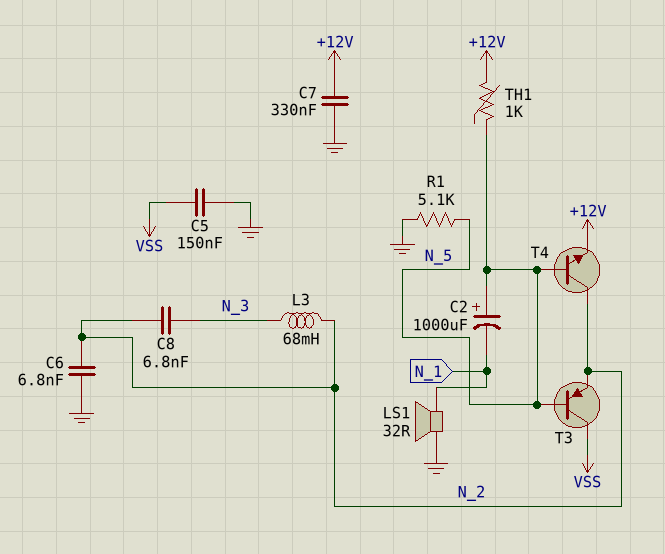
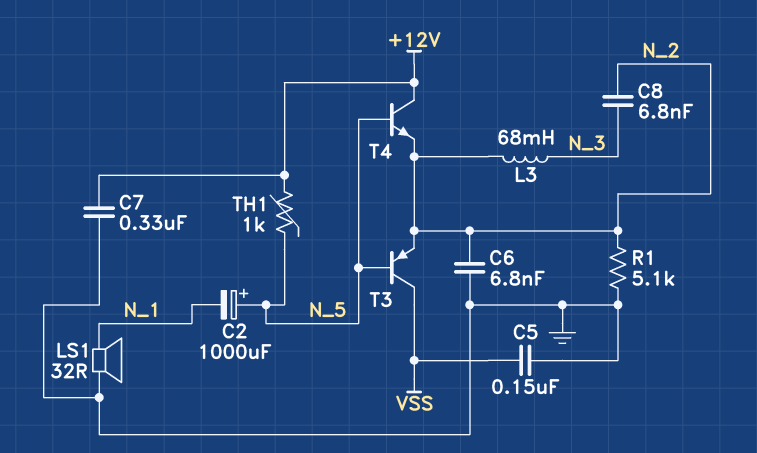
R1: 5.1k (GND, N_5) -> 5.1k (GND, N_2)
T4: NPN (B N_5, C N_2, E +12V) -> NPN (B N_5, C +12V, E N_2)

